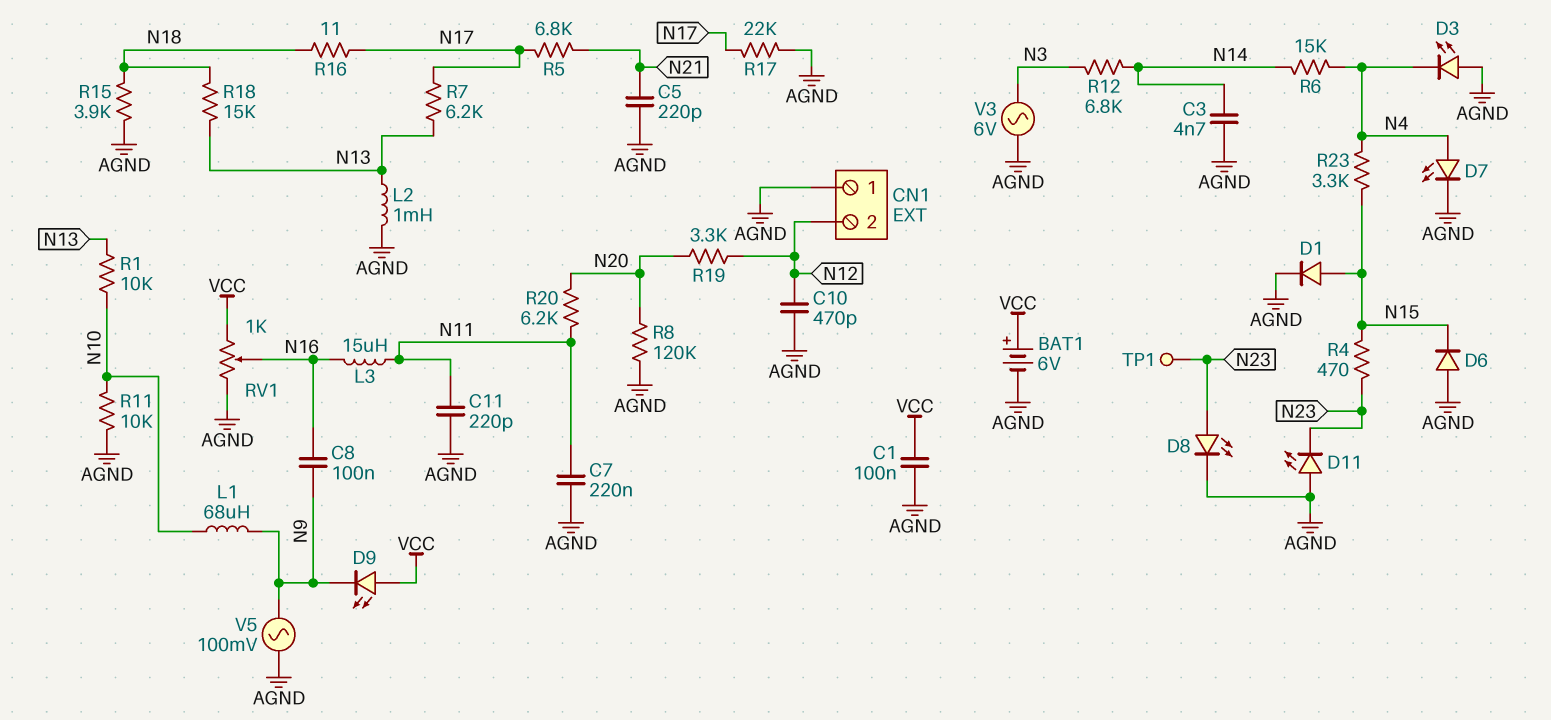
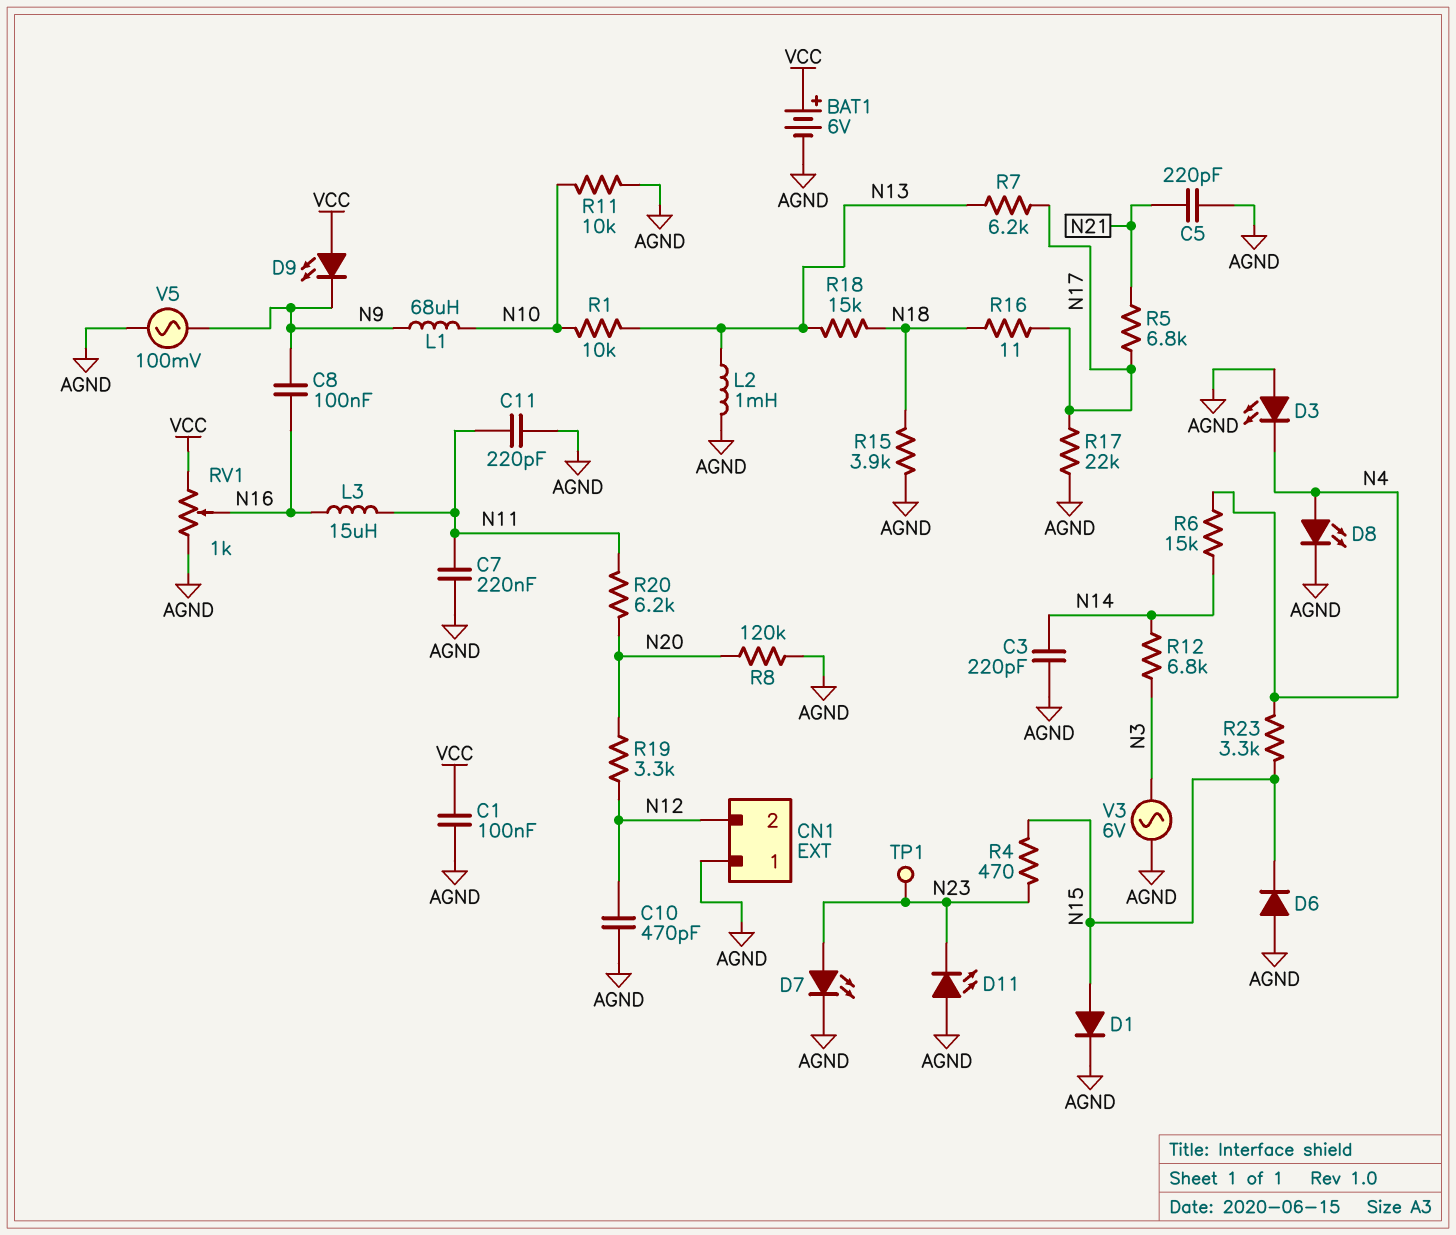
C3: 4.7nF (AGND, N14) -> 220pF (AGND, N14)
D7: LED (A N4, K AGND) -> LED (A N23, K AGND)
D8: LED (A N23, K AGND) -> LED (A N4, K AGND)

